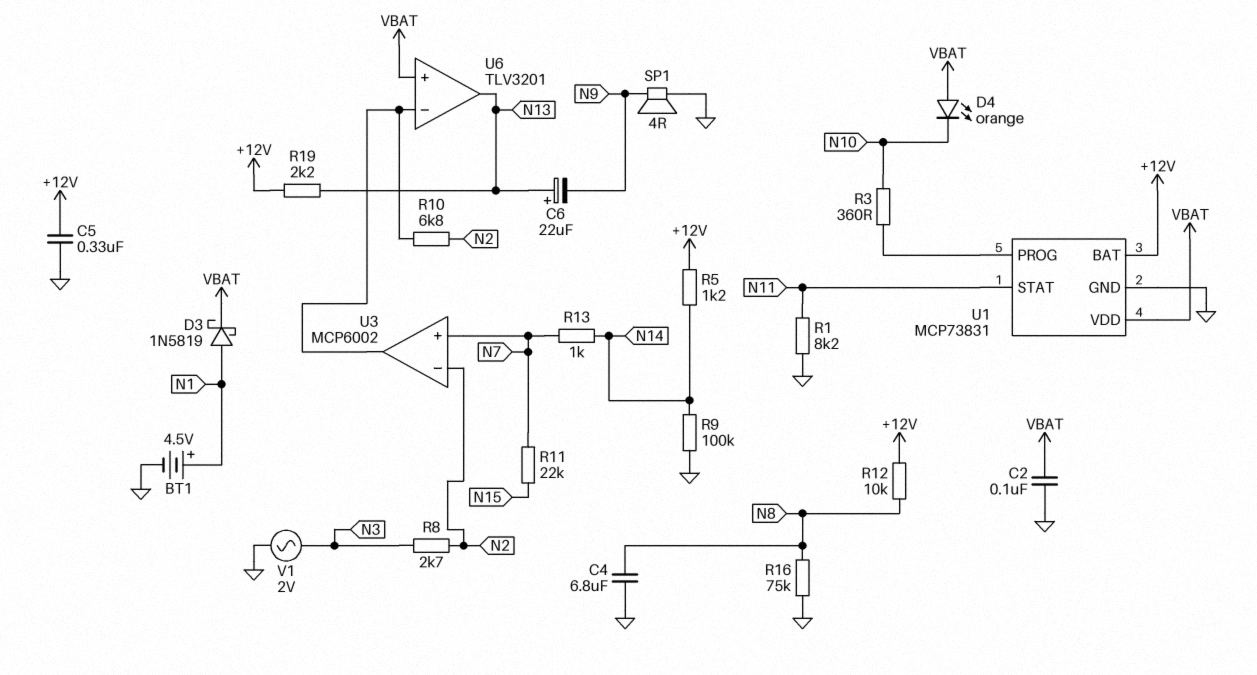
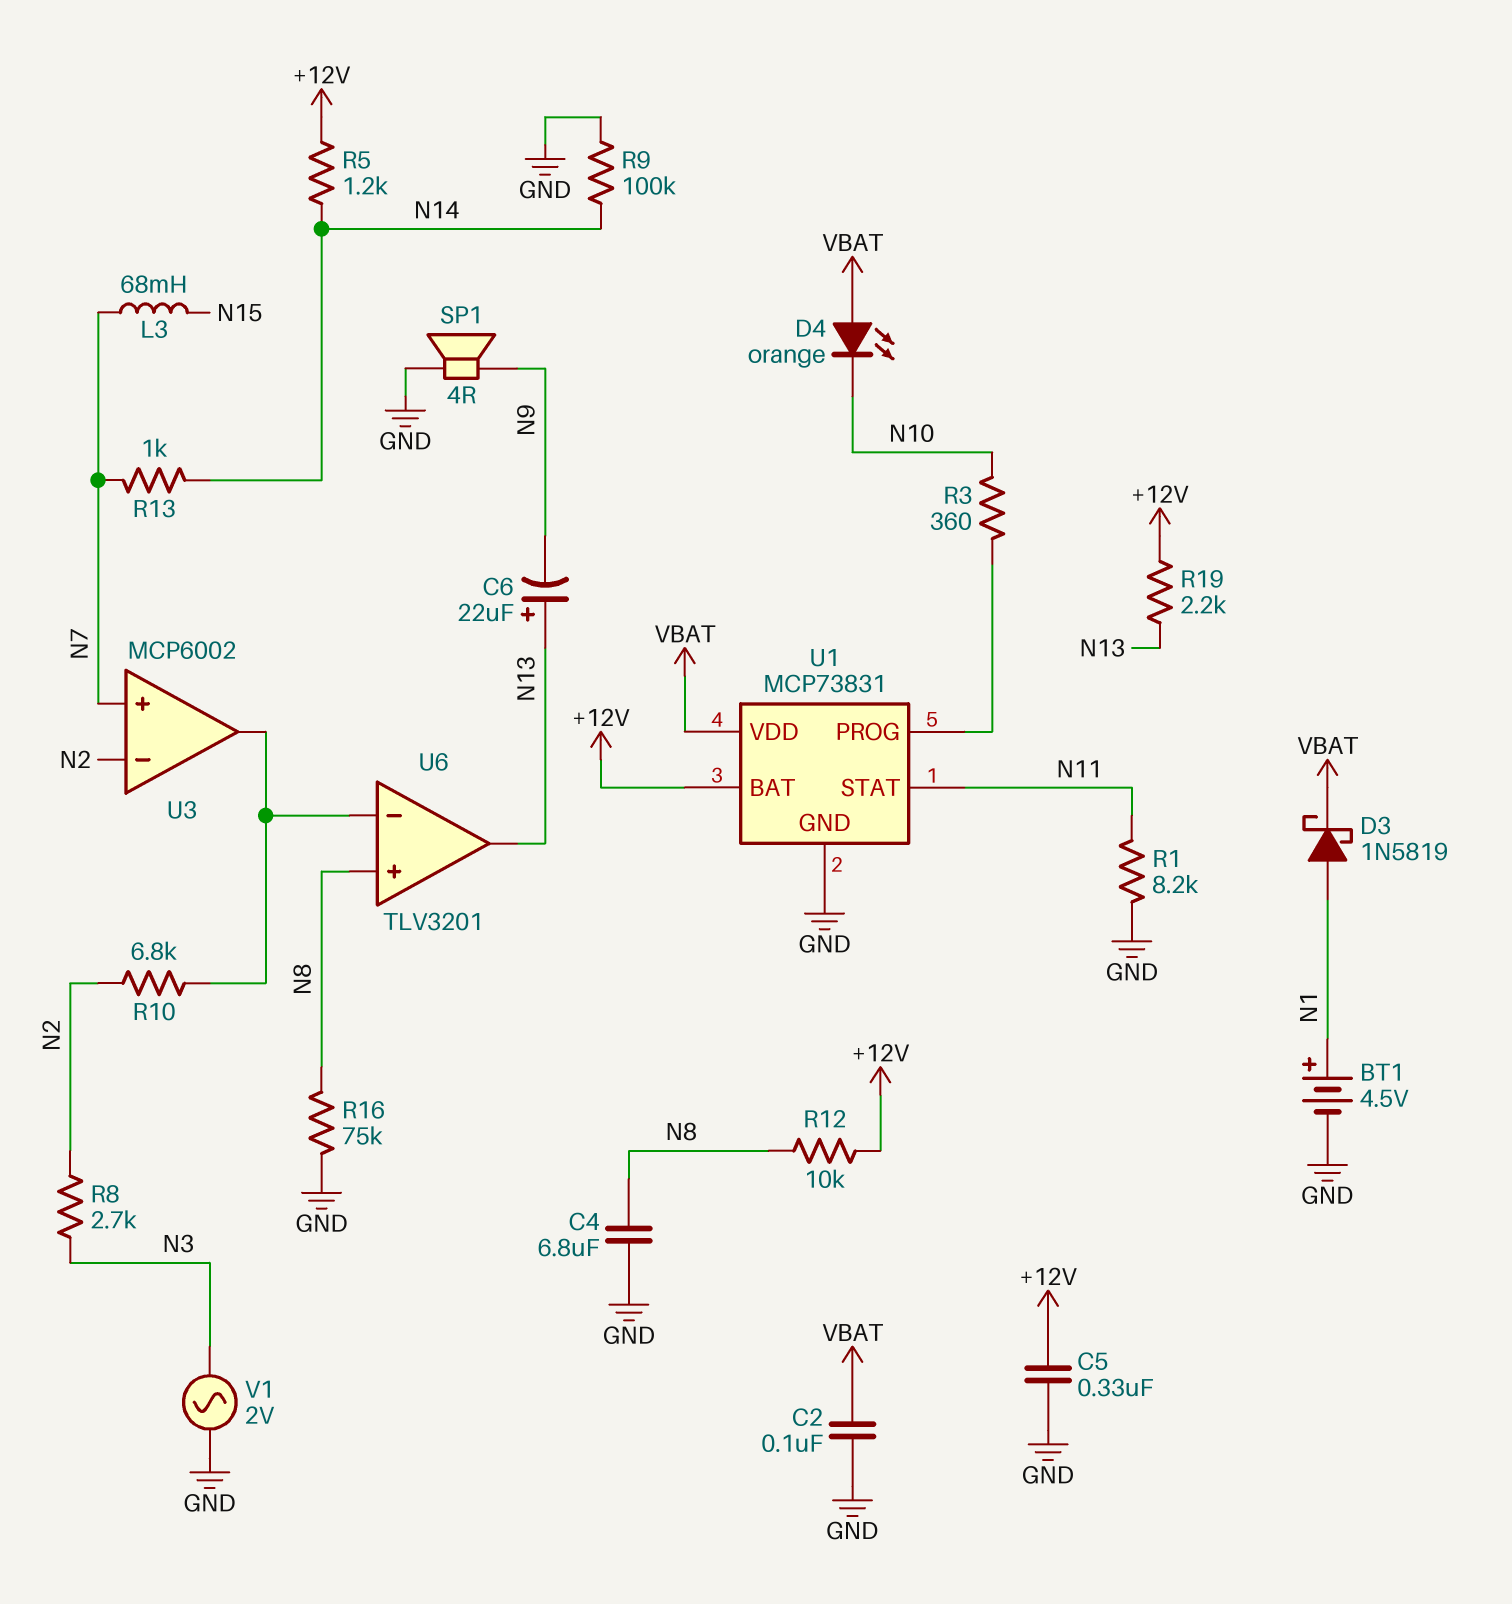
L3: none -> 68mH (N7, N15)
R11: 22k (N7, N15) -> none
U6 pin in+: VBAT -> N8

